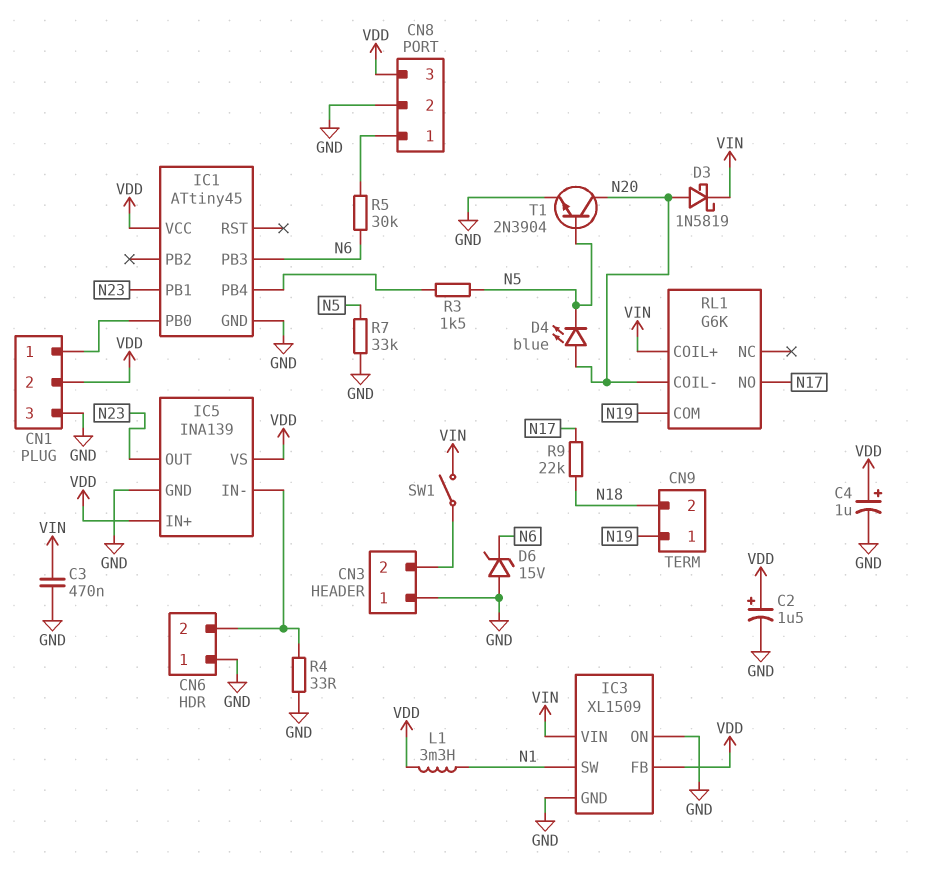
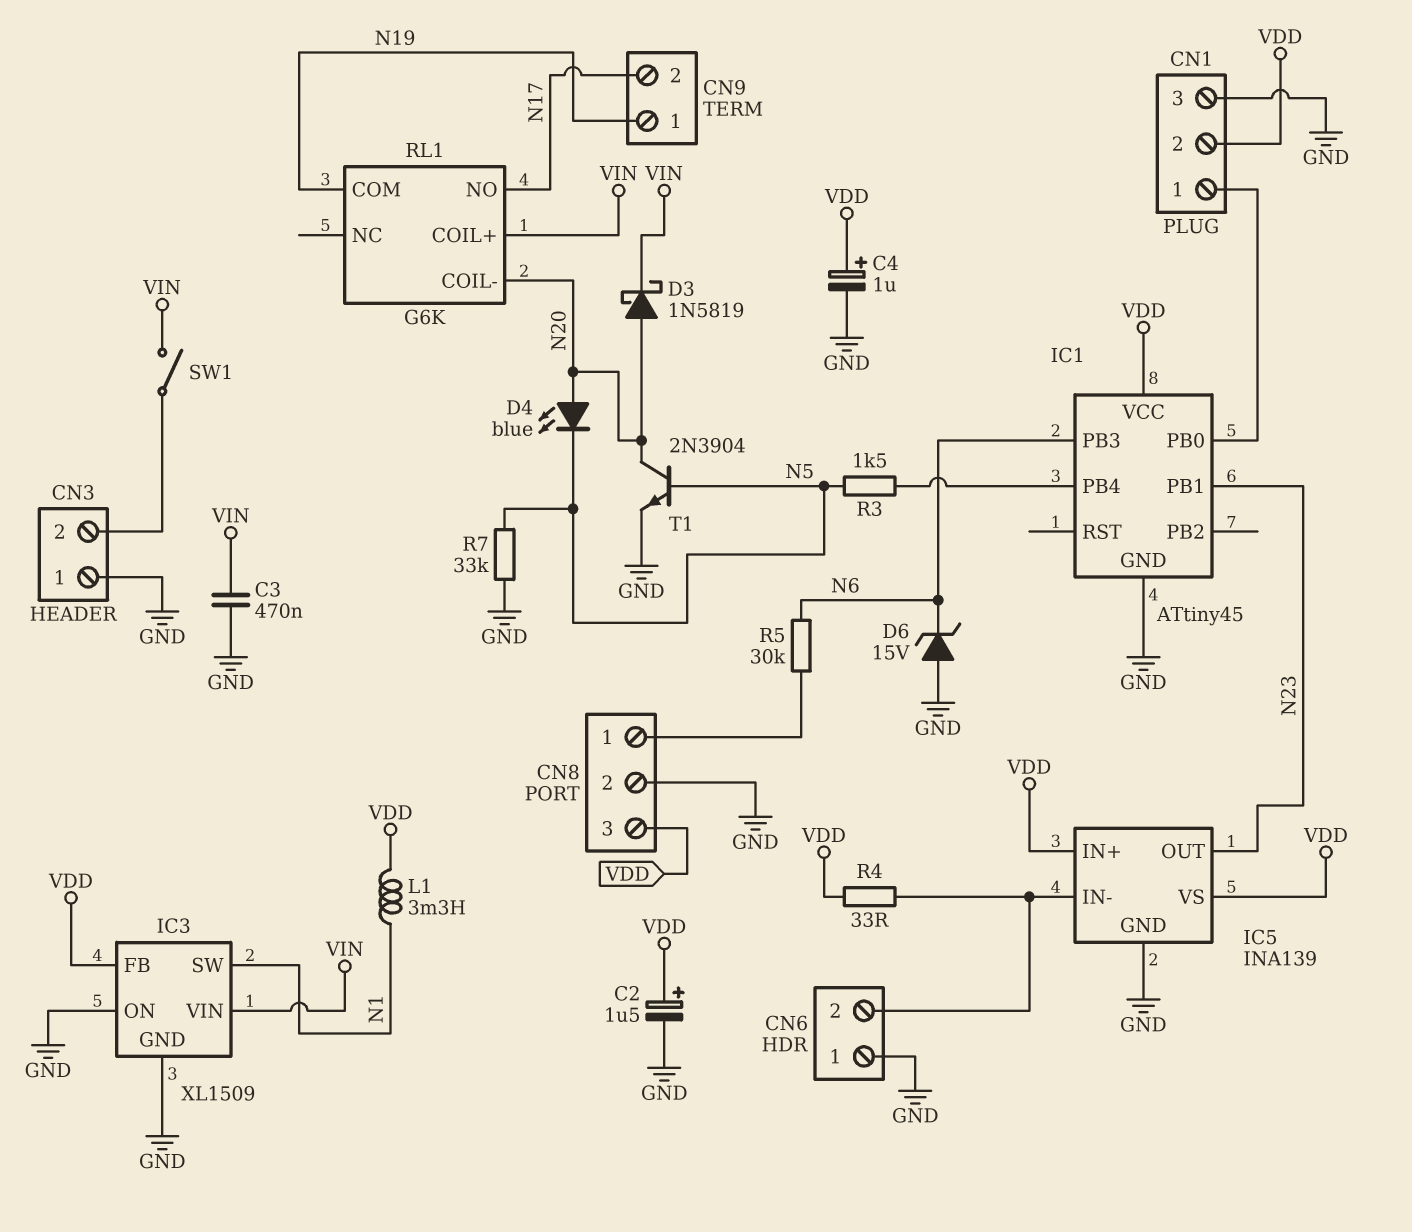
CN9 pin 2: N18 -> N17
R4: 33 (CN6/2, GND) -> 33 (CN6/2, VDD)
R9: 22k (N17, N18) -> none

